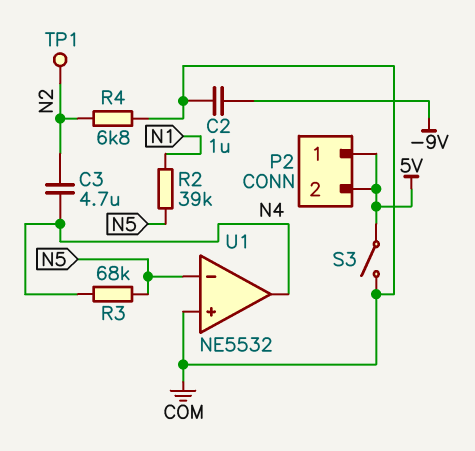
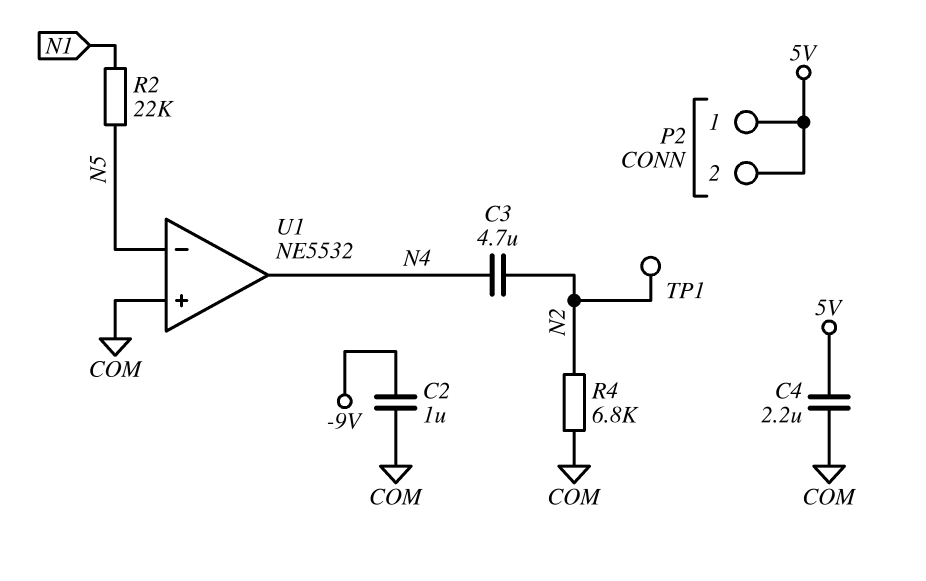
C4: none -> 2.2uF (5V, COM)
R2: 39k (N1, N5) -> 22k (N1, N5)
R3: 68k (N4, N5) -> none
S3: switch (5V, COM) -> none

